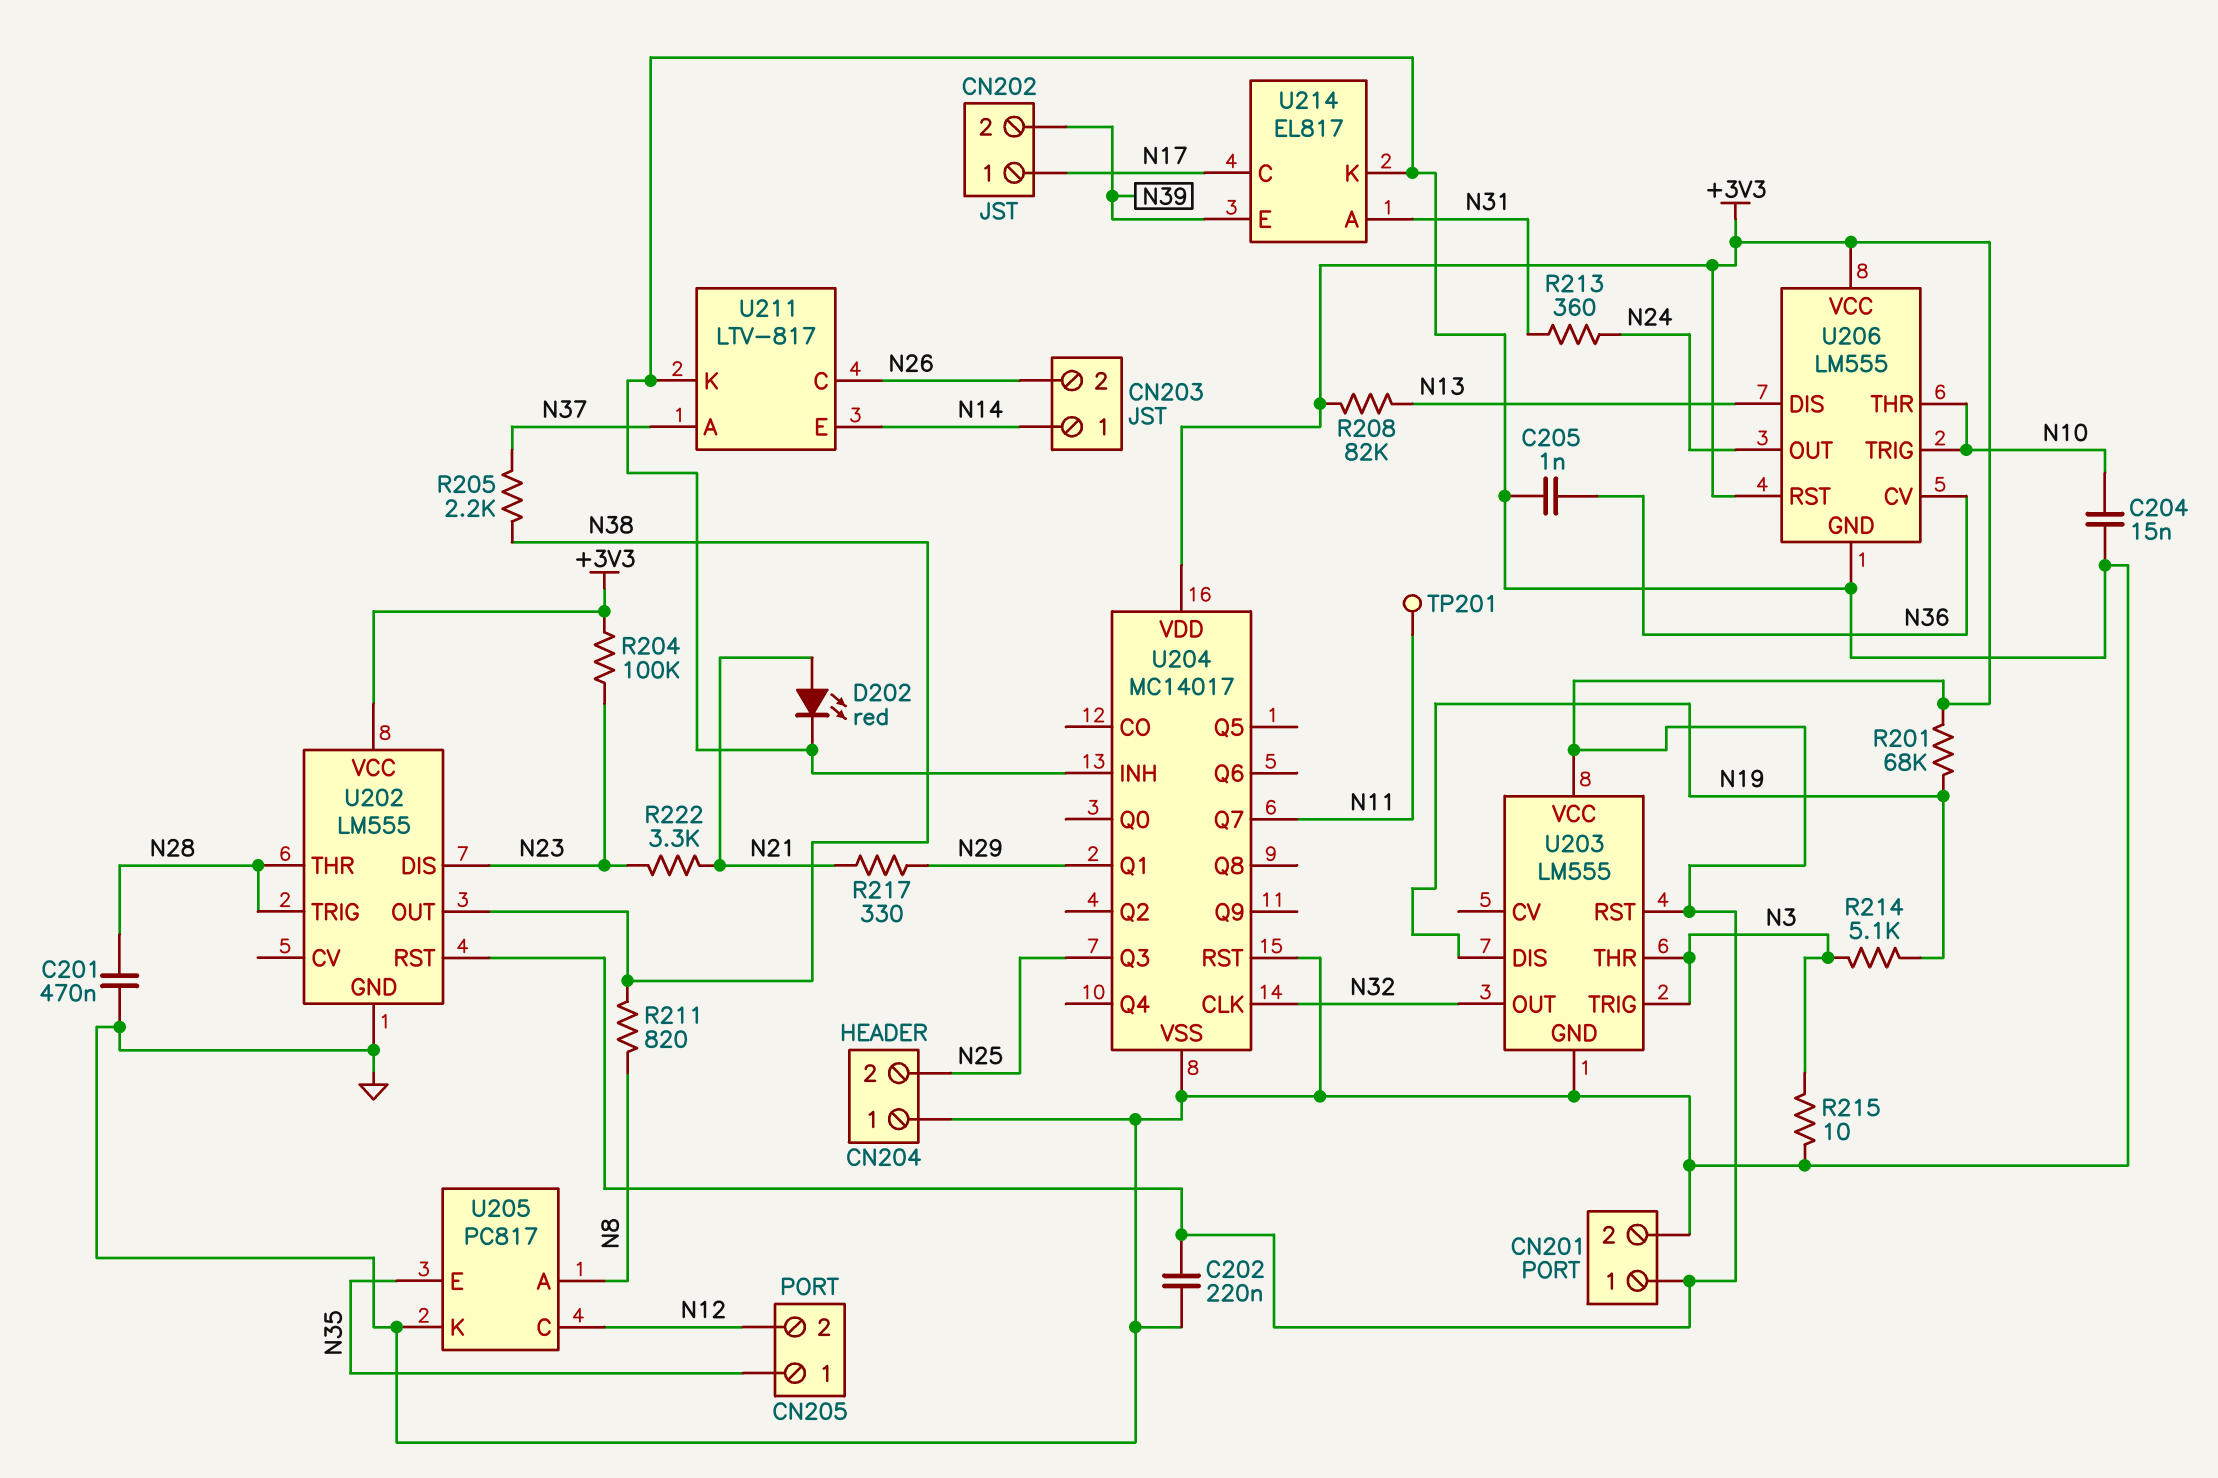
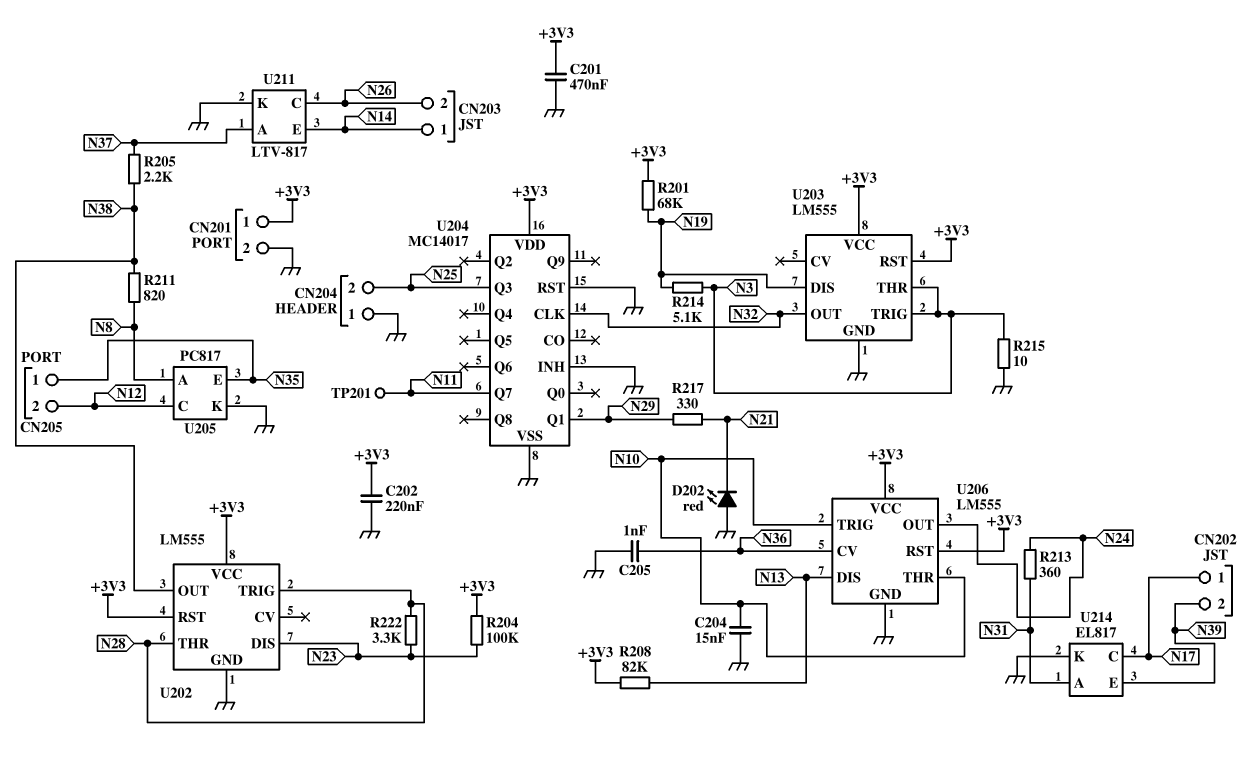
C201: 470nF (GND, N28) -> 470nF (+3V3, GND)
D202: LED red (A N21, K GND) -> LED red (A GND, K N21)
R222: 3.3k (N21, N23) -> 3.3k (N23, N28)

